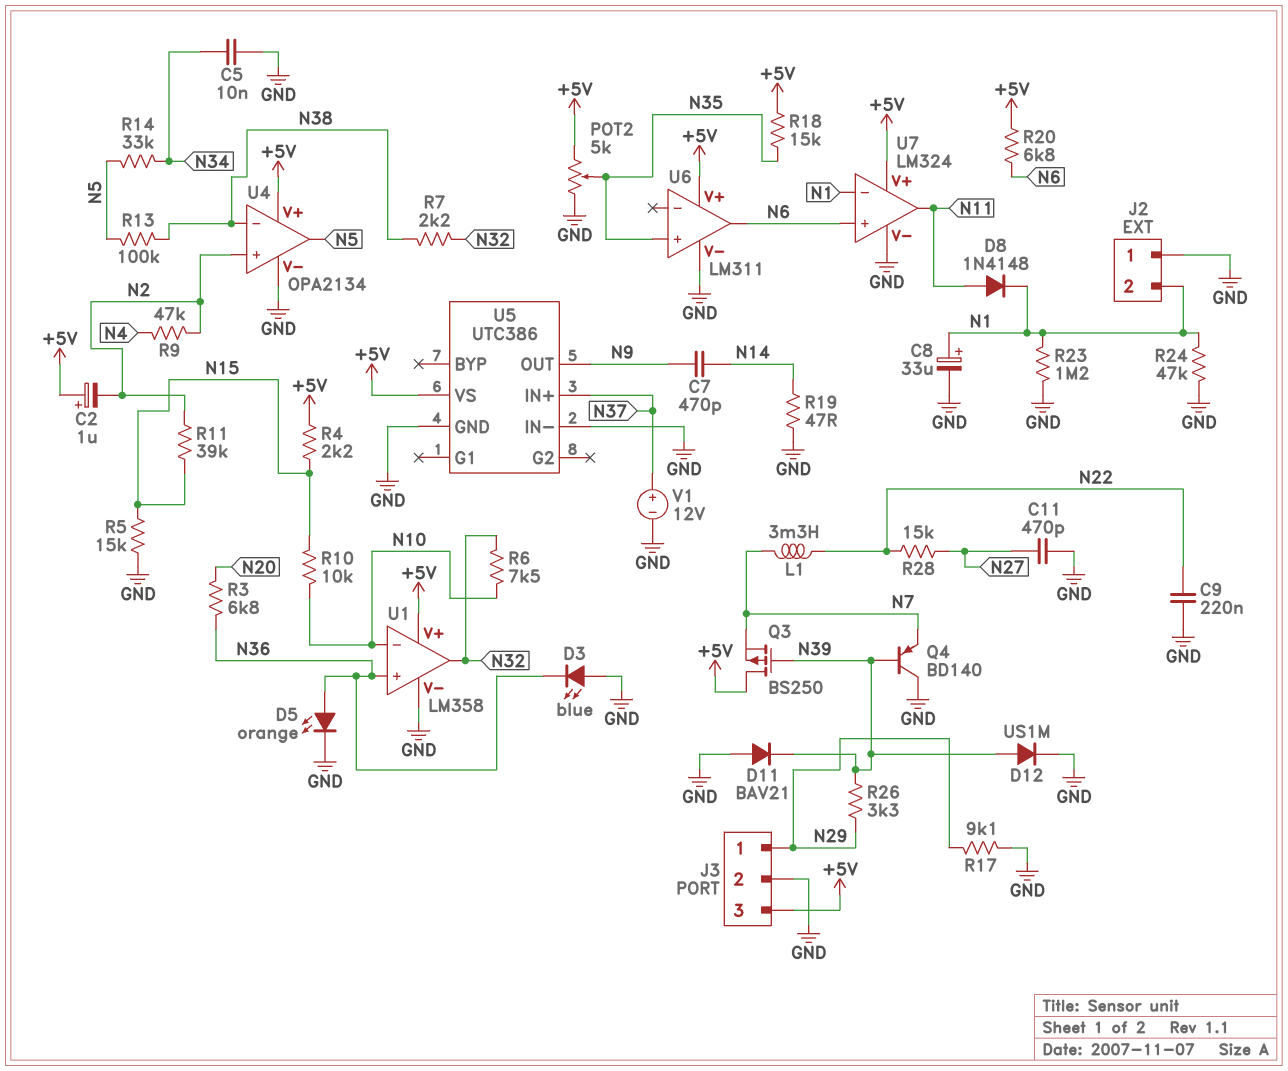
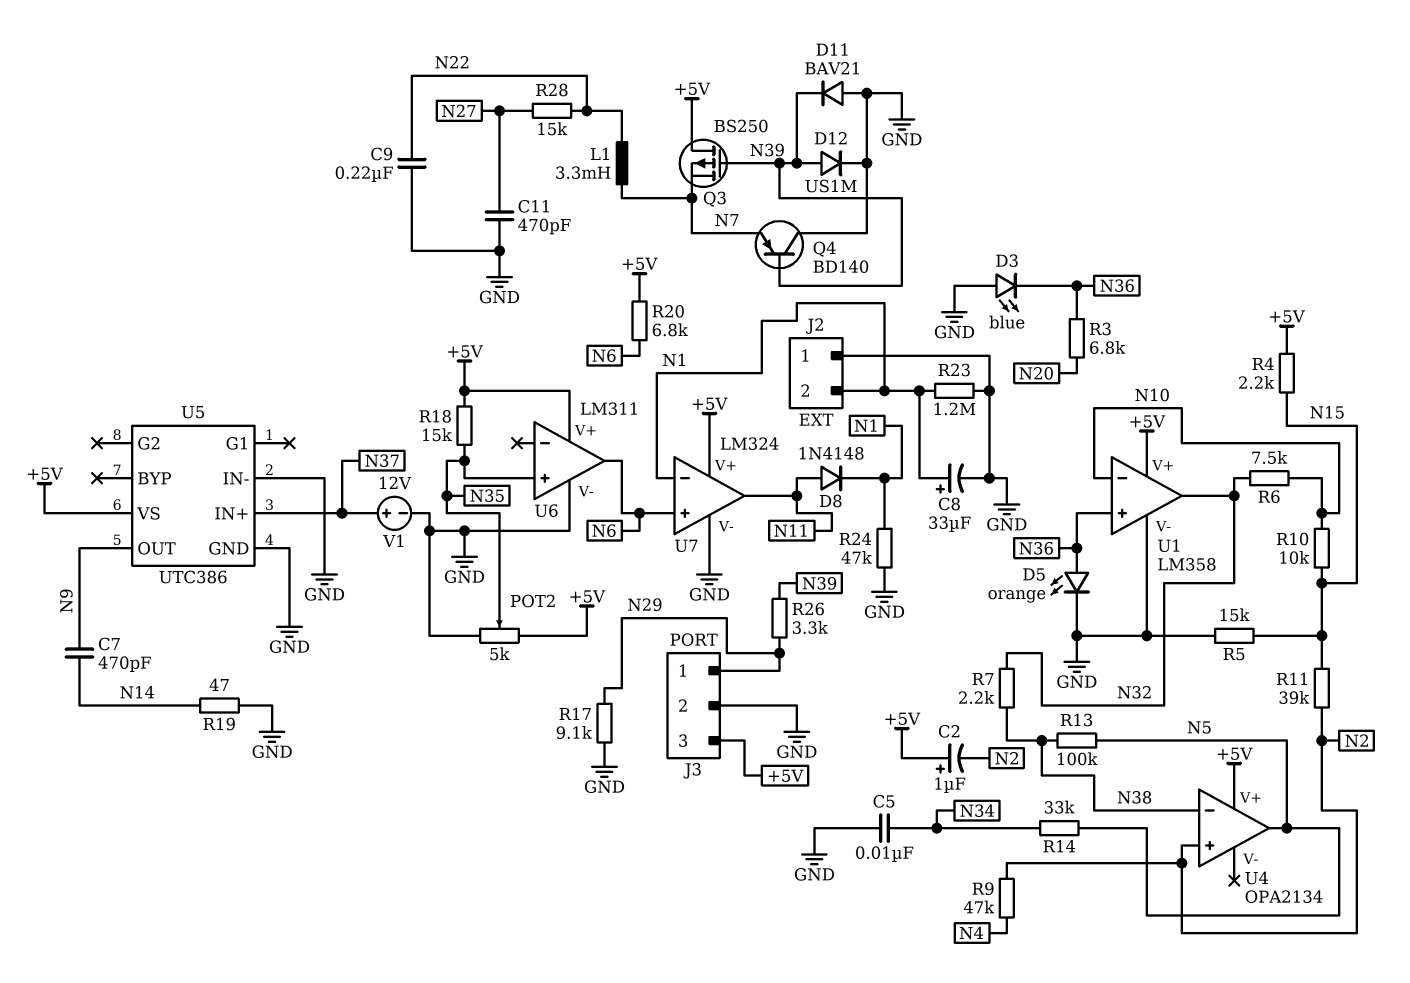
U4 pin V-: GND -> none

